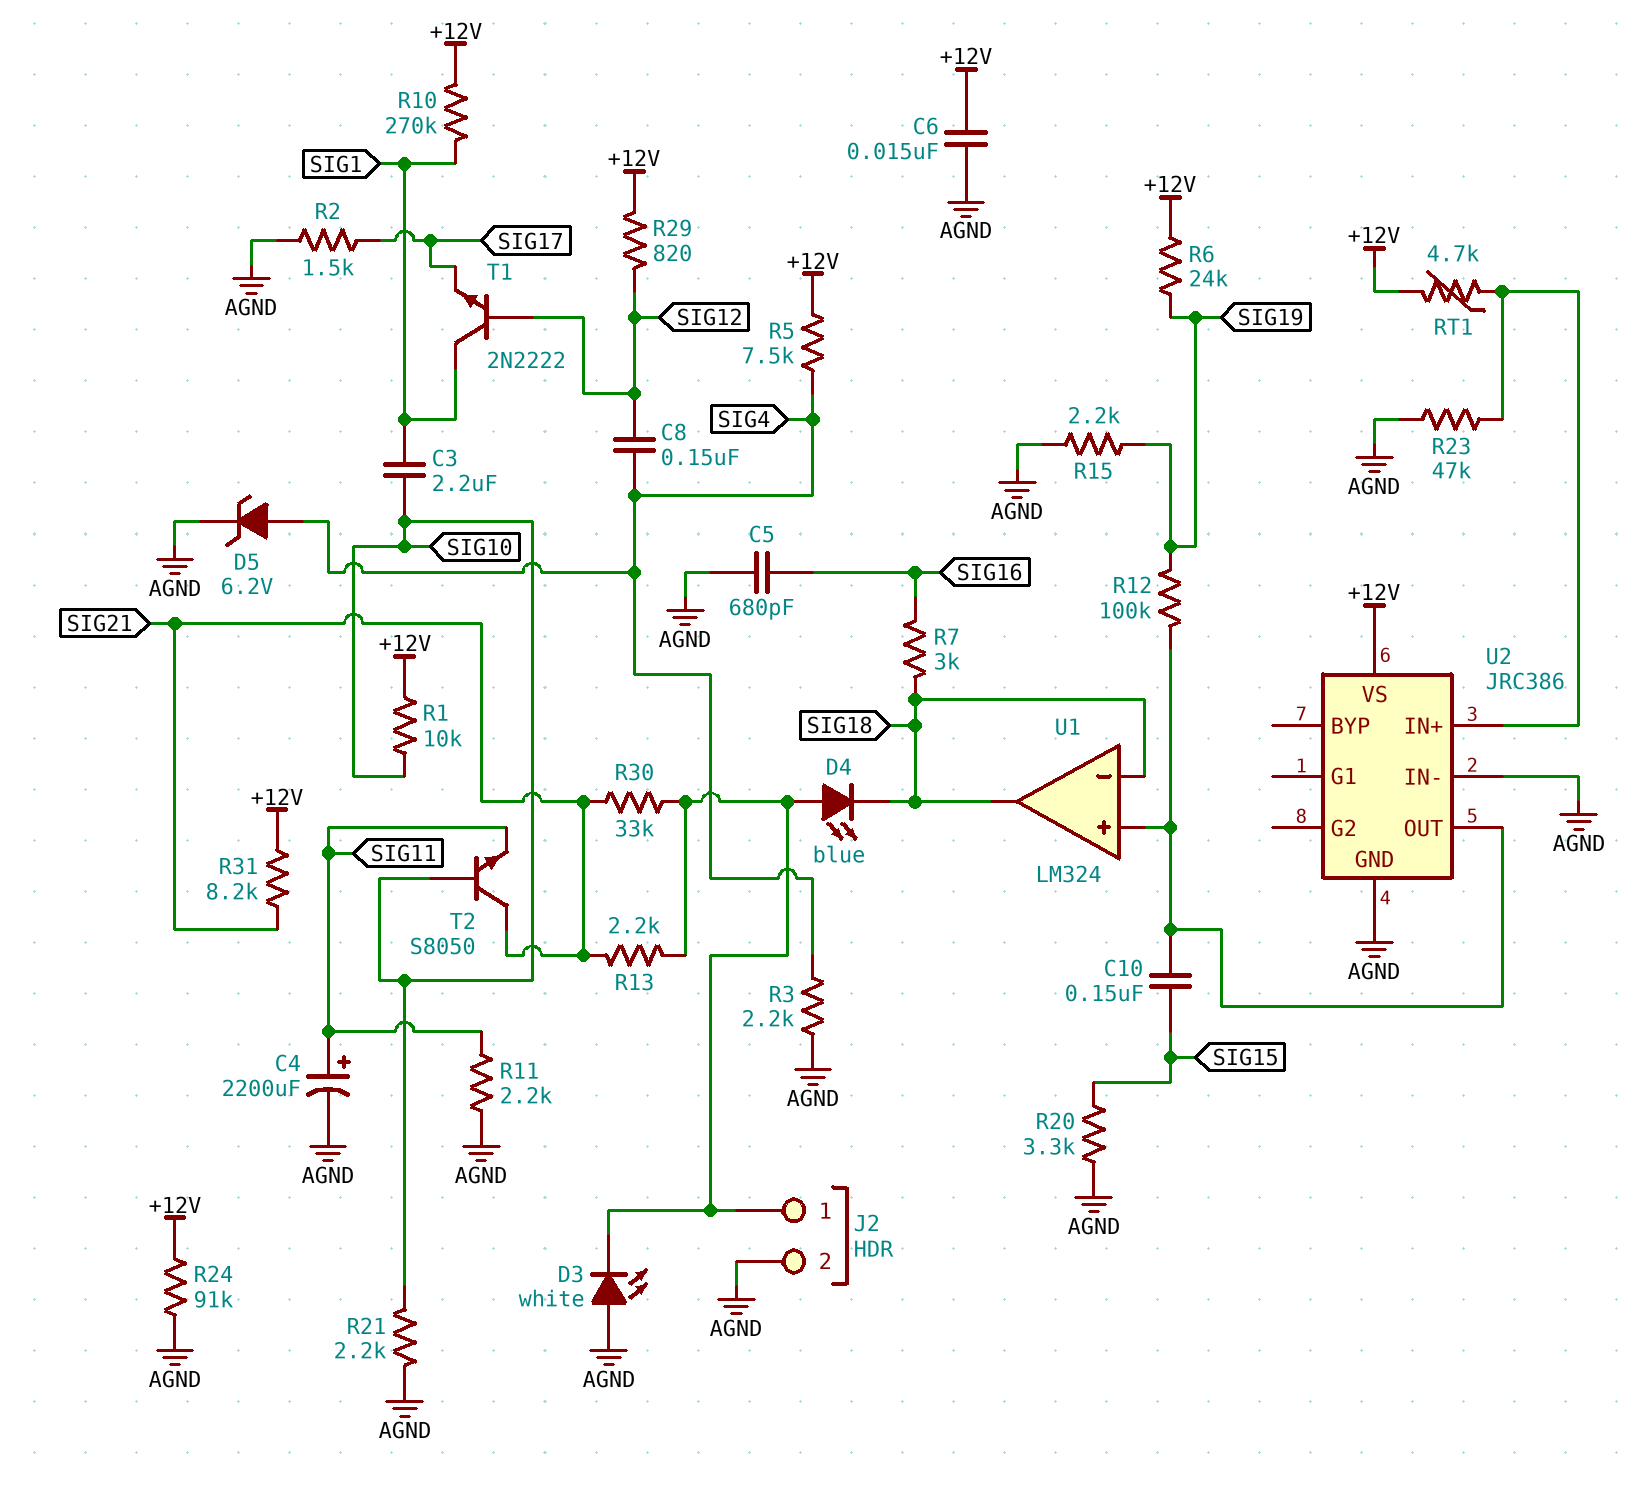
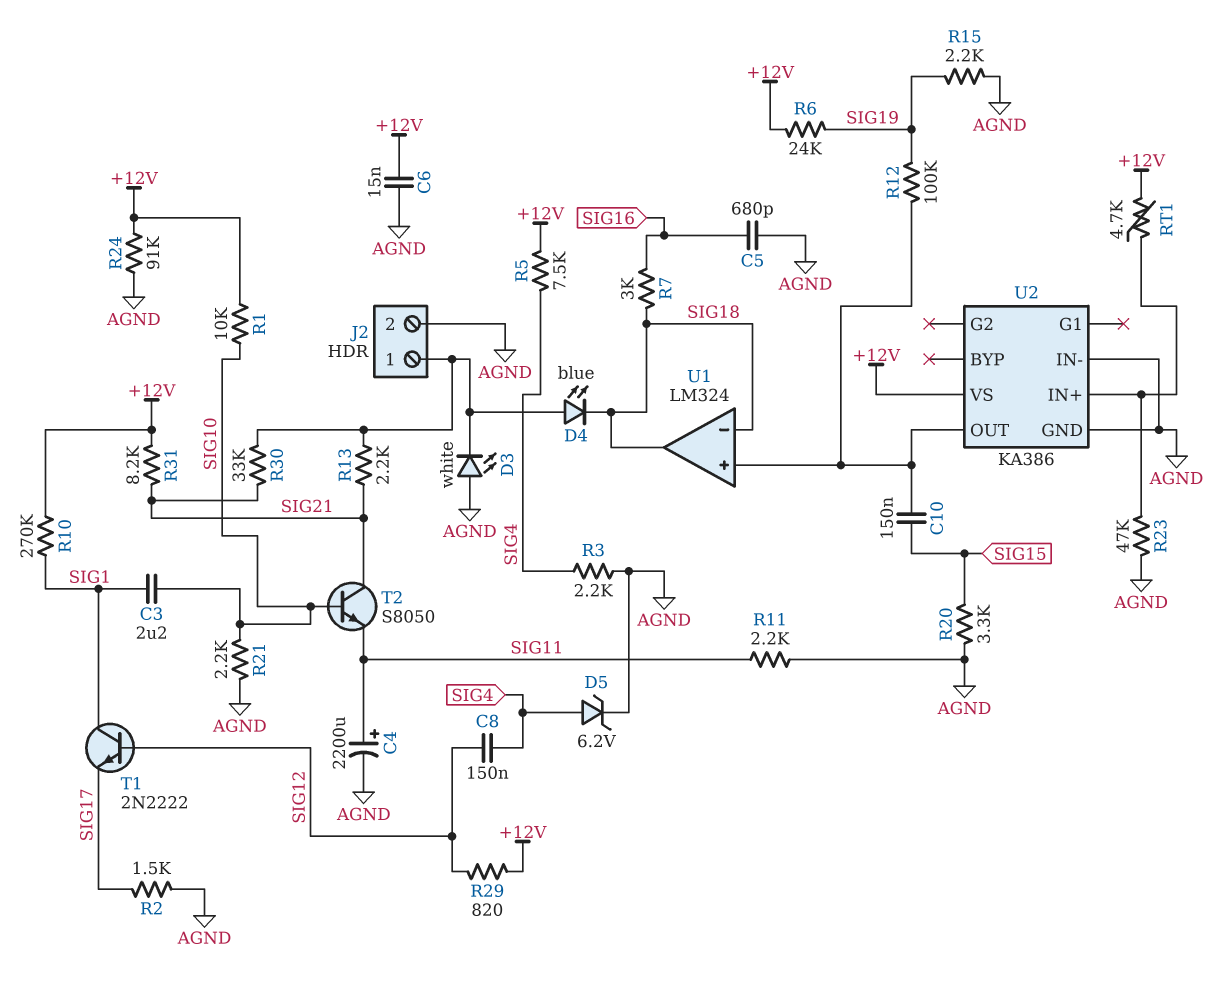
U2: JRC386 -> KA386

